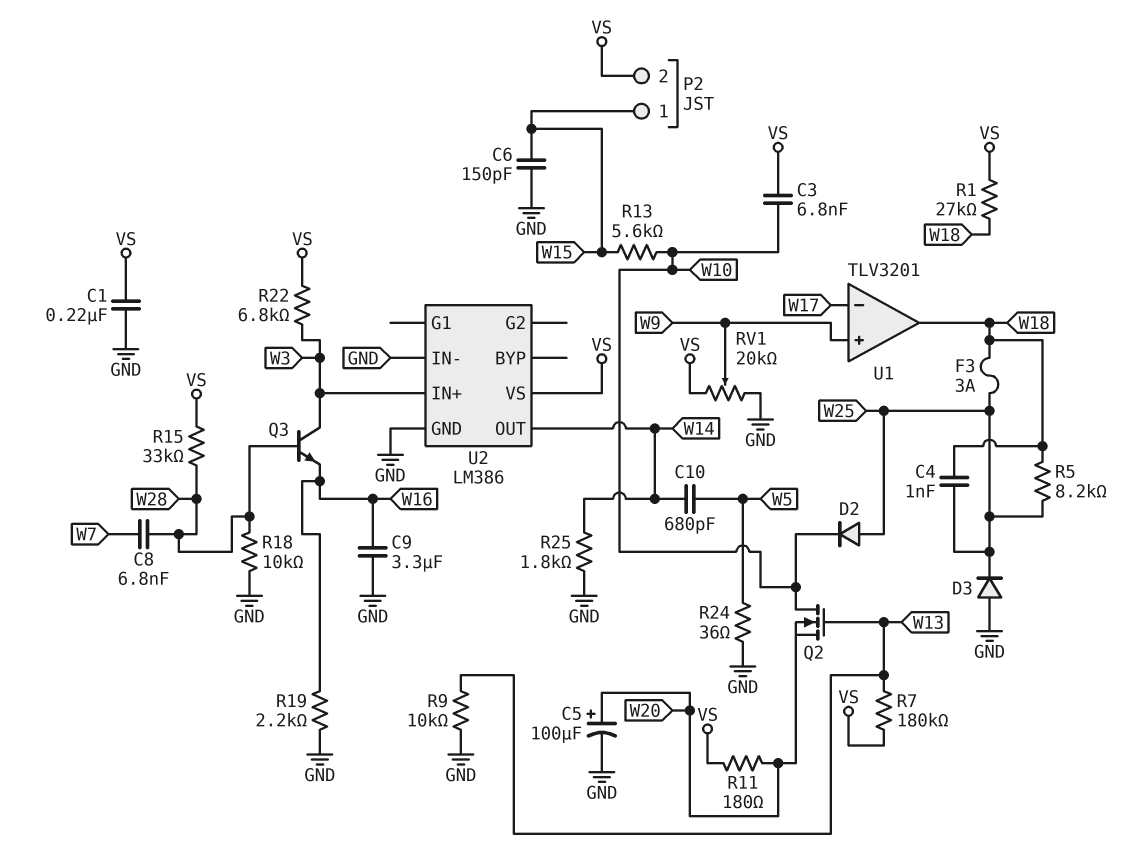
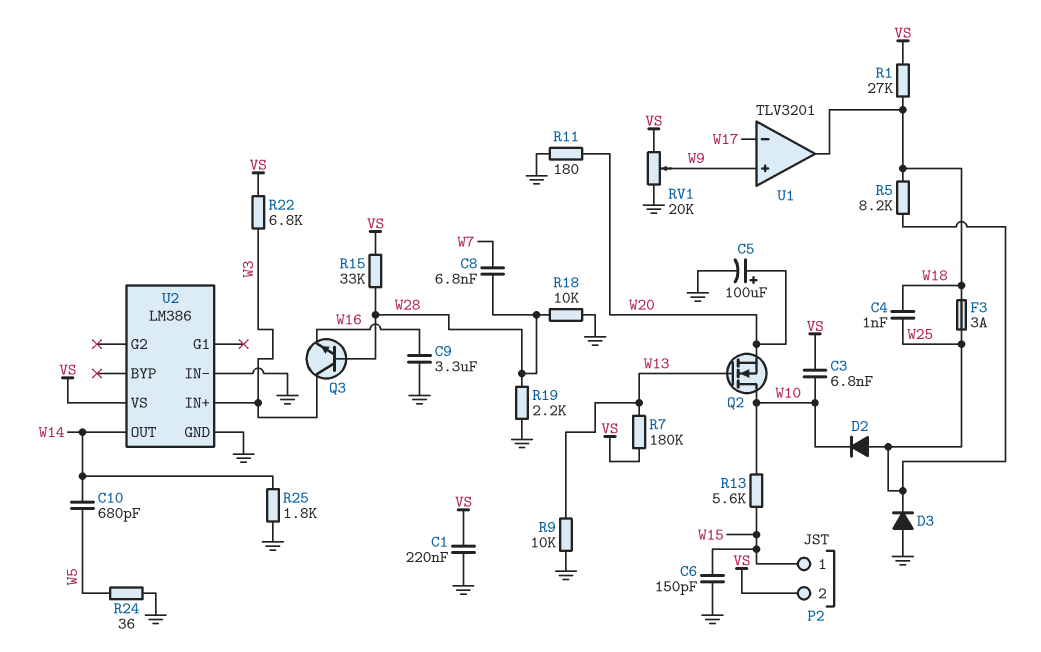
R11: 180 (VS, W20) -> 180 (GND, W20)
R19: 2.2k (GND, W16) -> 2.2k (GND, W28)

